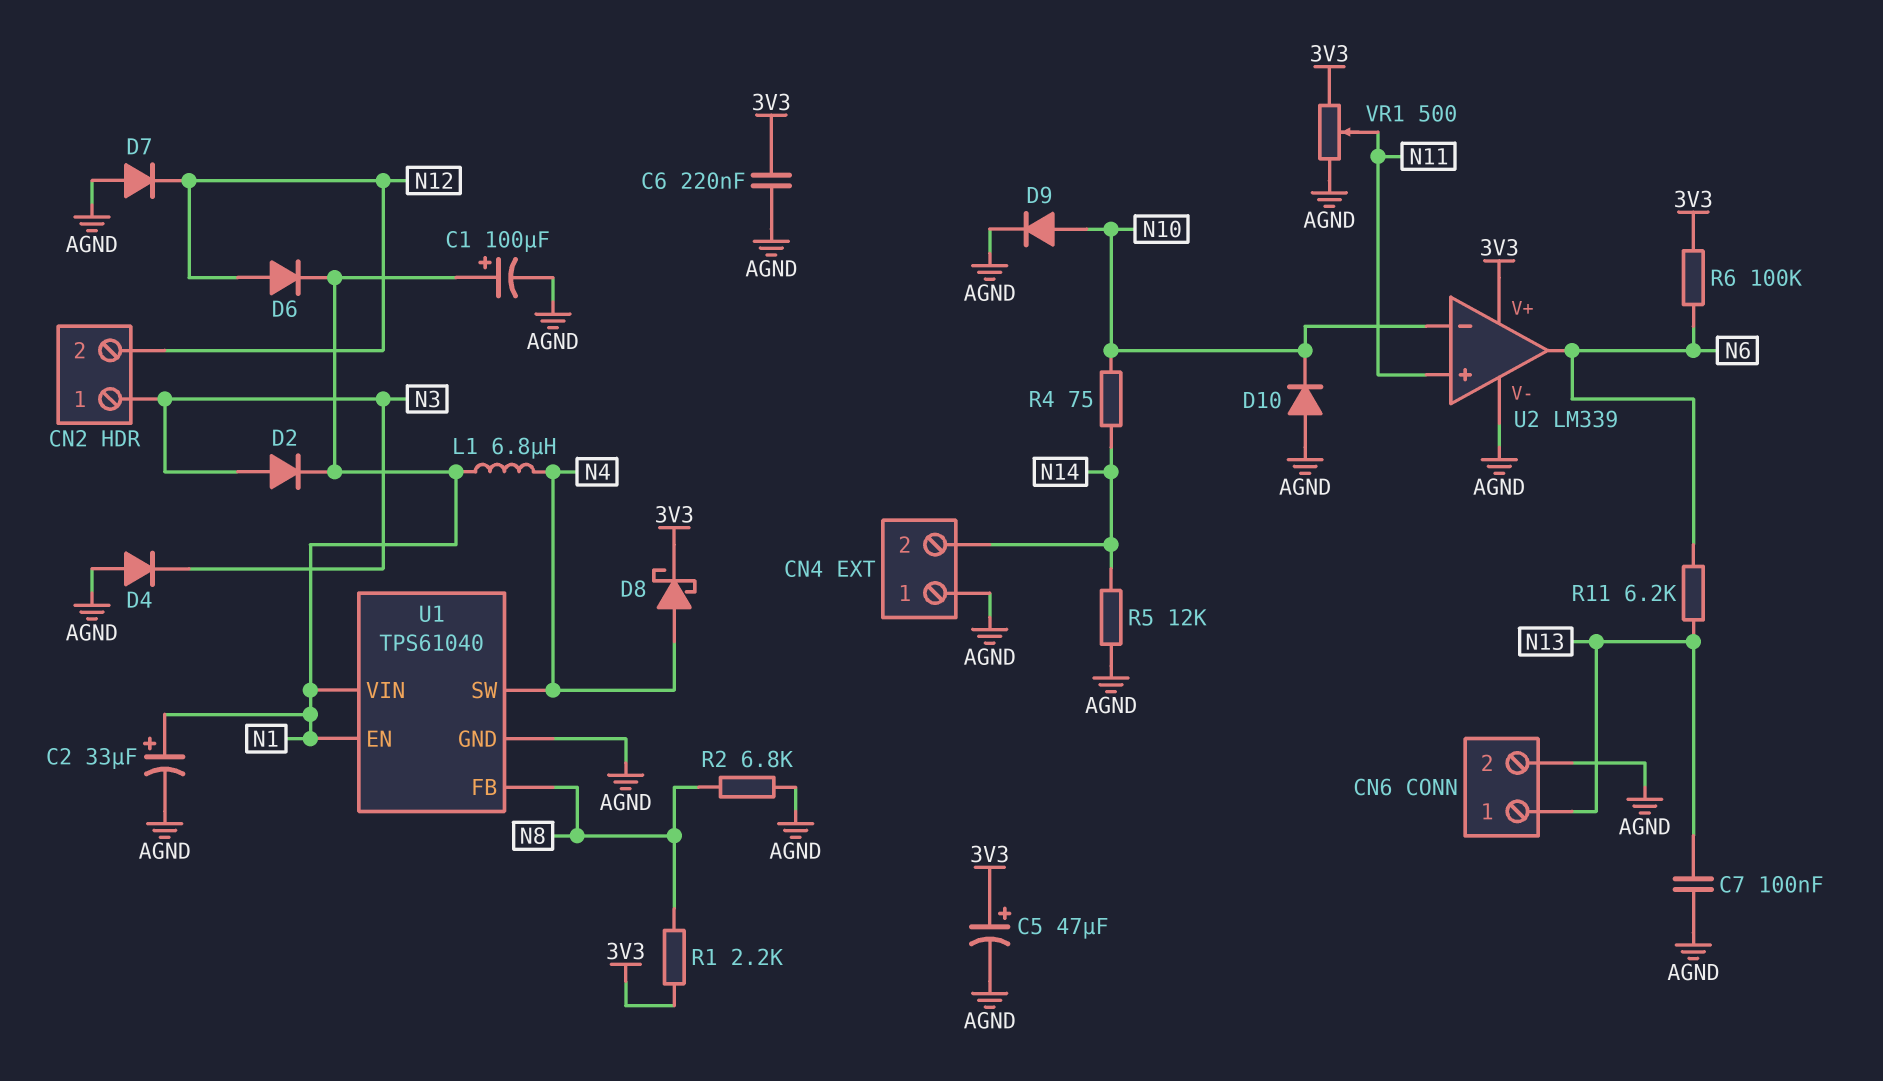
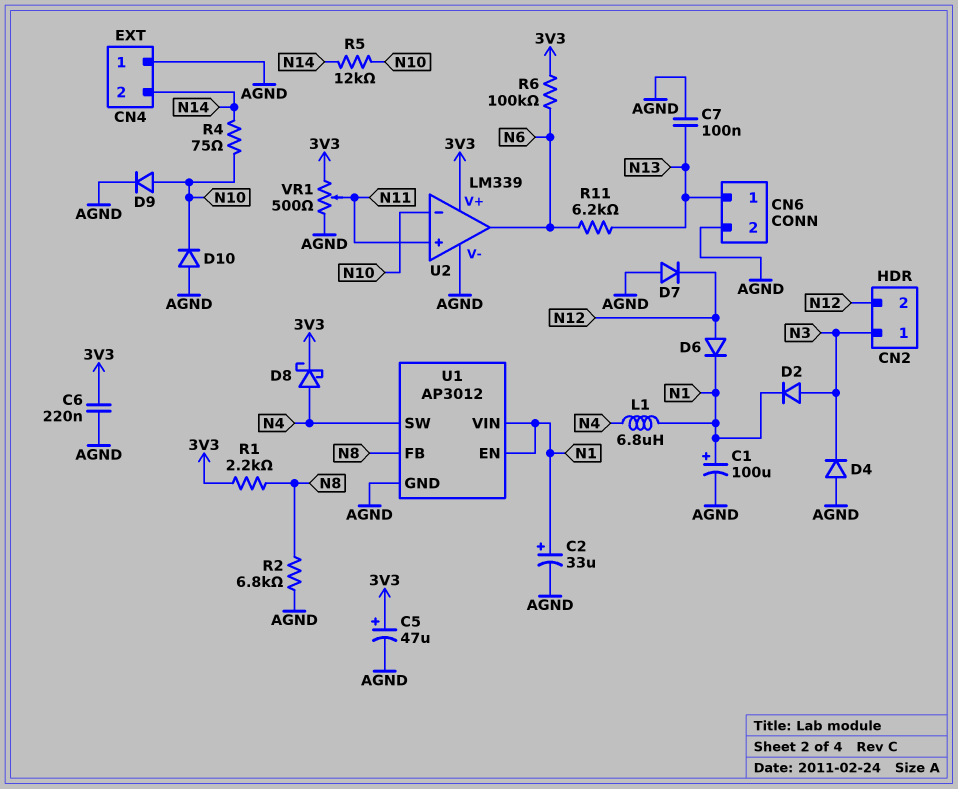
R5: 12k (AGND, N14) -> 12k (N10, N14)
U1: TPS61040 -> AP3012

